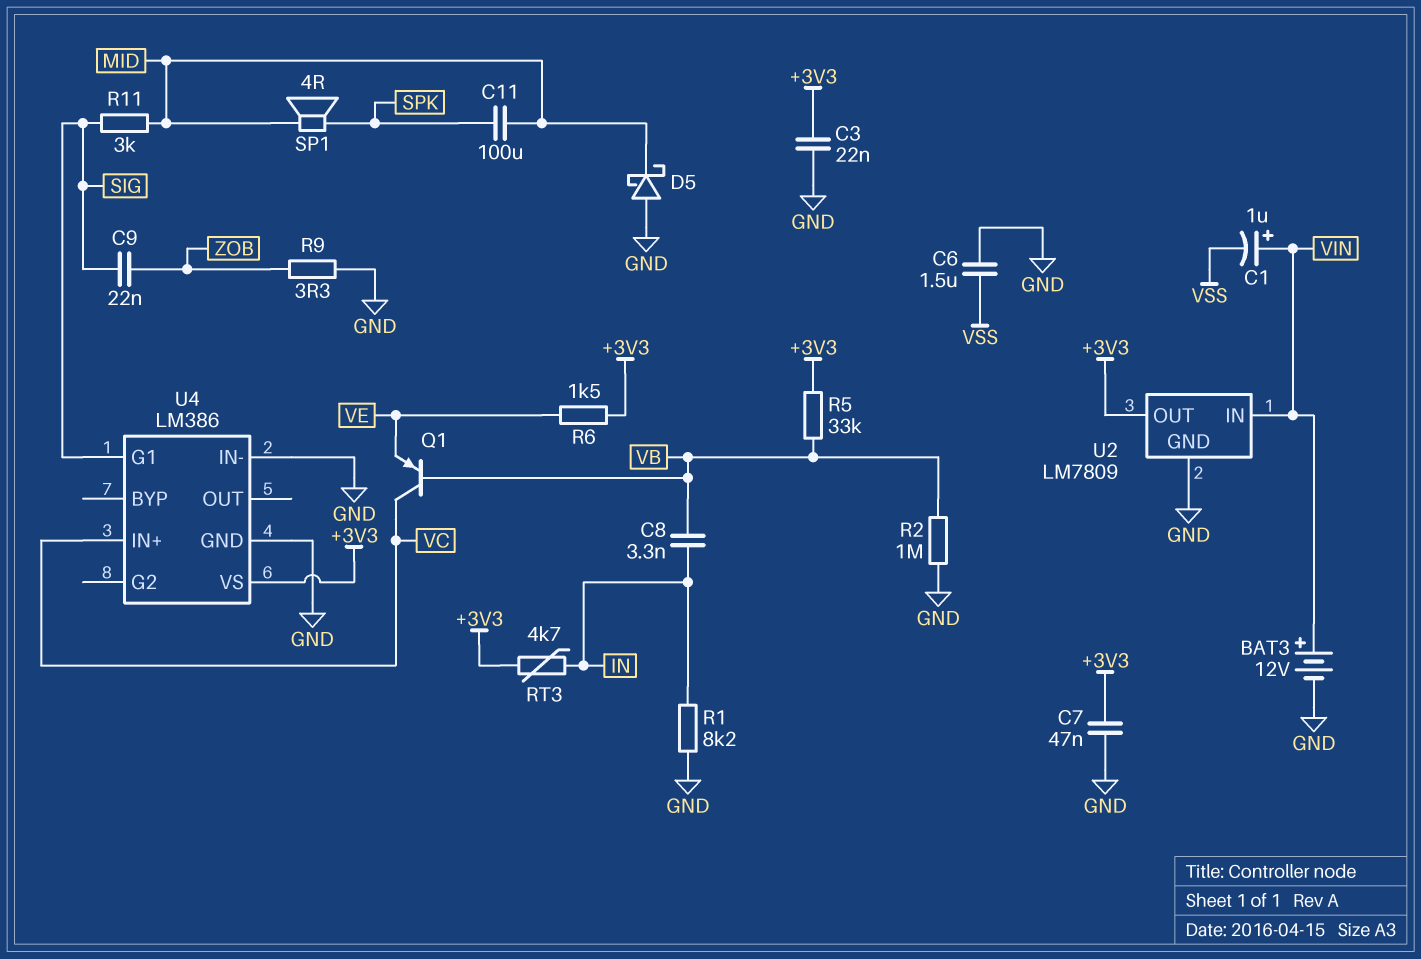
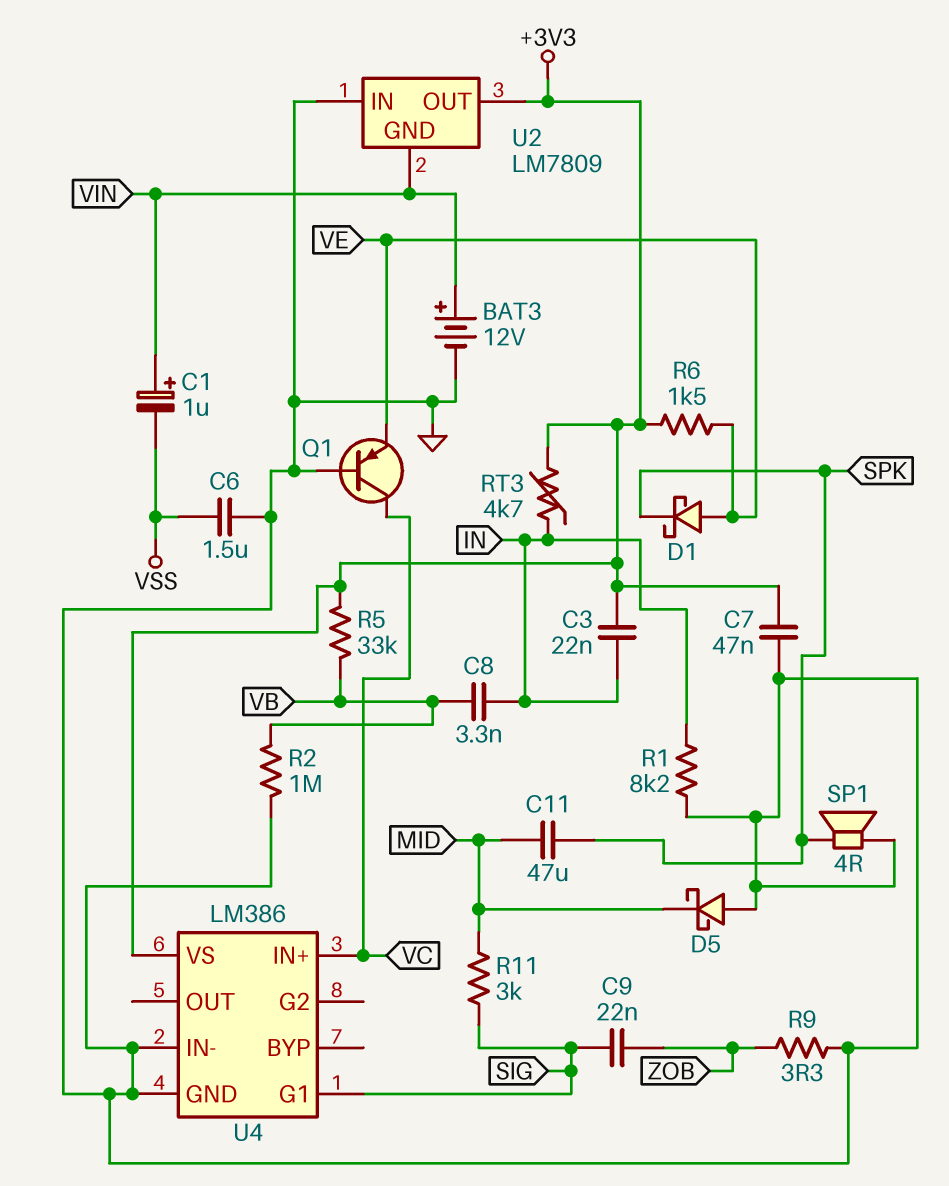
C3: 22nF (+3V3, GND) -> 22nF (+3V3, IN)
C11: 100uF (MID, SPK) -> 47uF (MID, SPK)
D1: none -> schottky (A VE, K SPK)
Q1: PNP (B VB, C VC, E VE) -> PNP (B GND, C VC, E VE)
SP1: speaker 4R (MID, SPK) -> speaker 4R (GND, SPK)
U2 pin GND: GND -> VIN
U2 pin IN: VIN -> GND

